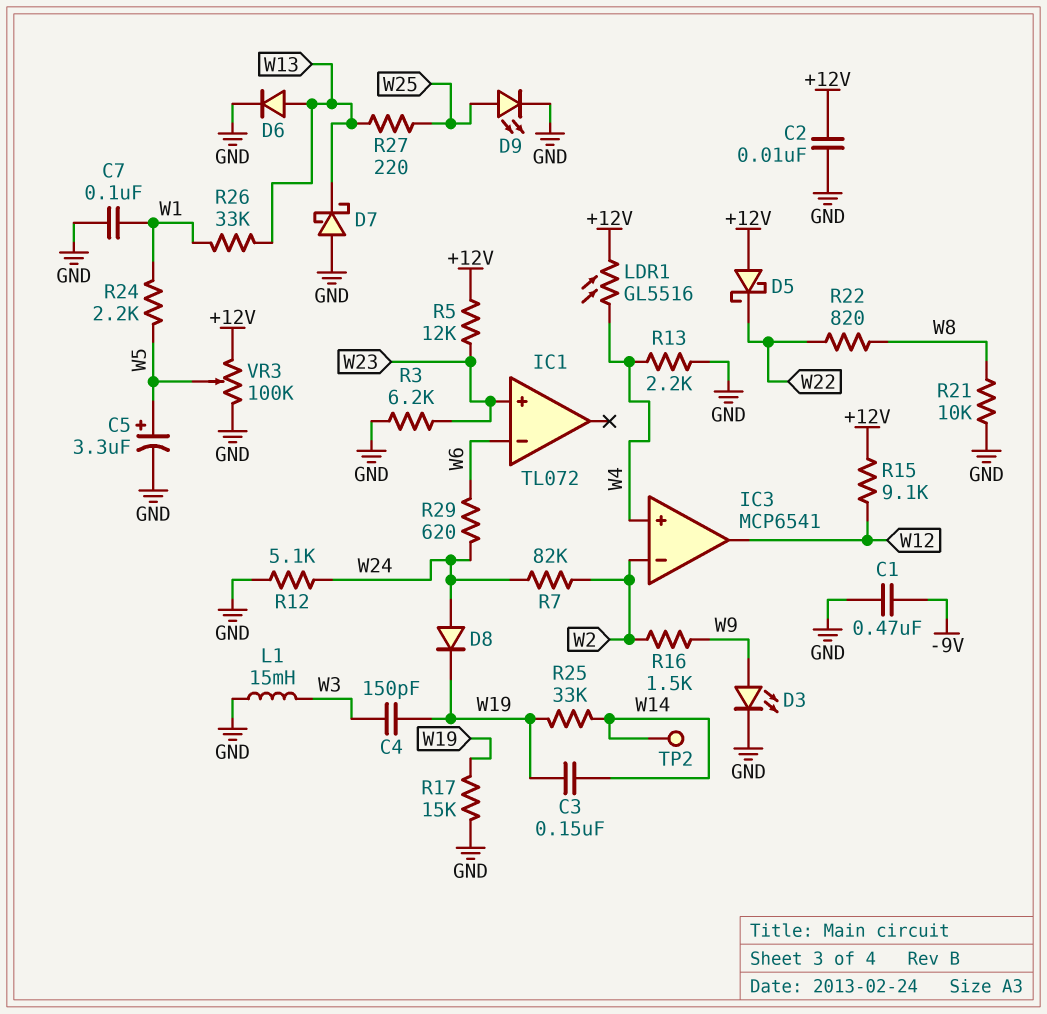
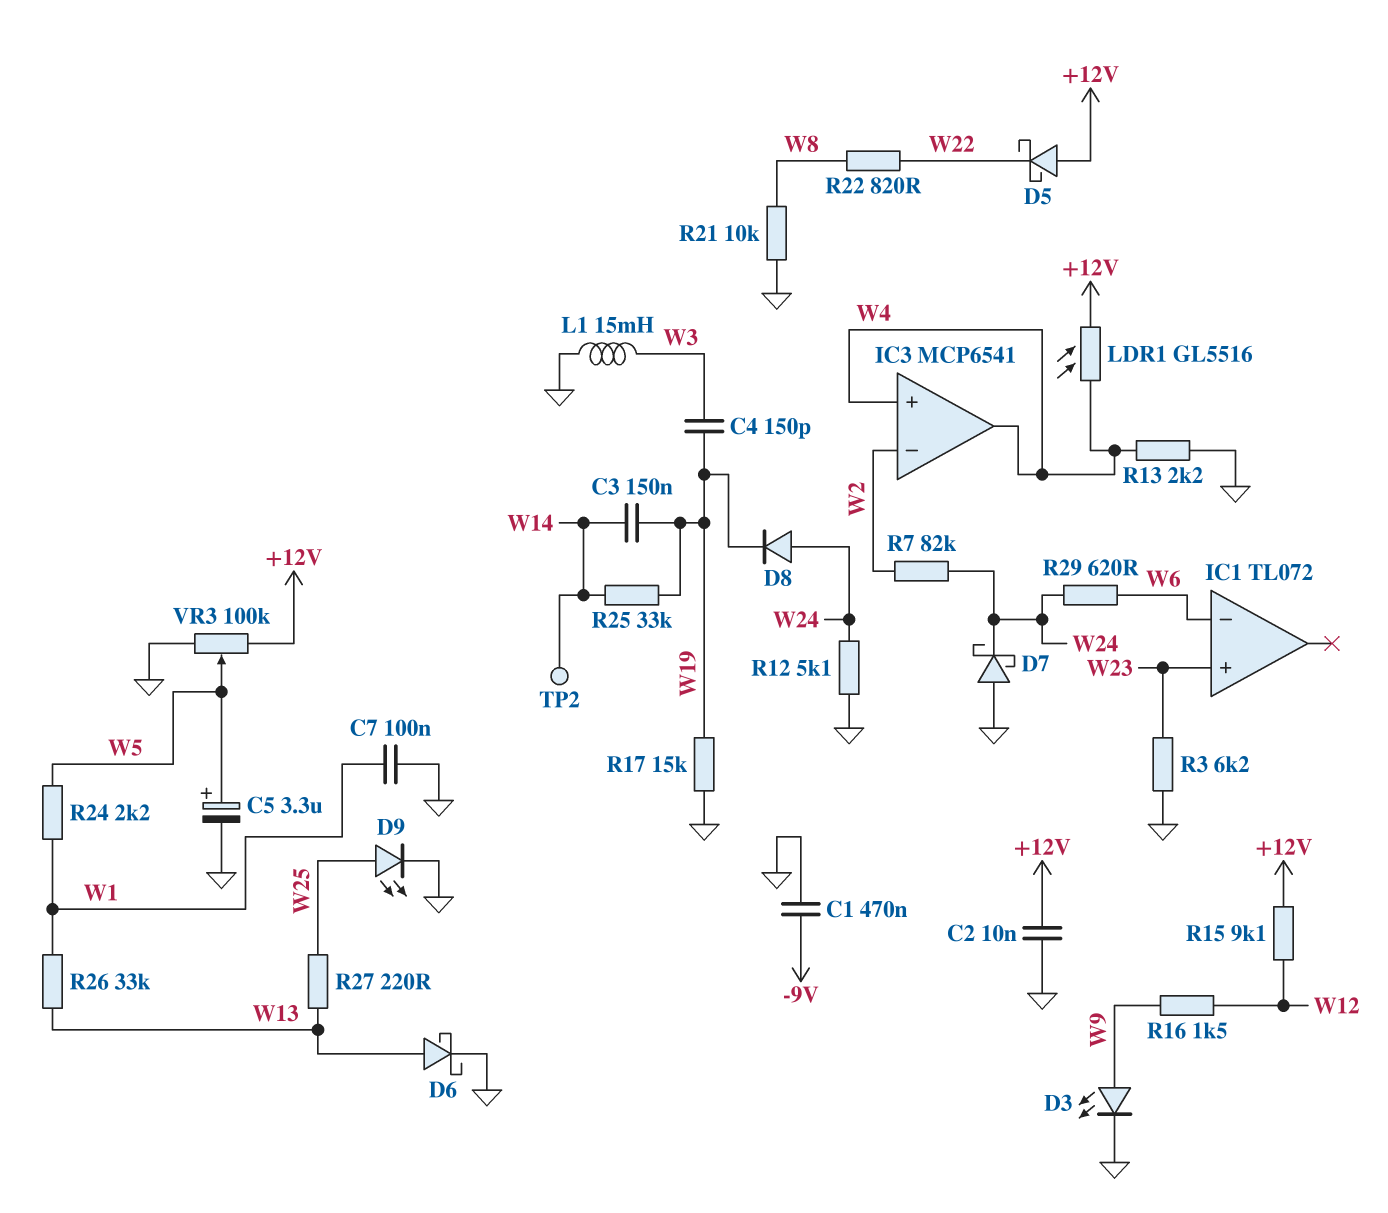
D6: diode (A W13, K GND) -> schottky (A W13, K GND)
D7: schottky (A GND, K W13) -> schottky (A GND, K W24)
IC3 pin out: W12 -> W4
R5: 12k (+12V, W23) -> none
R16: 1.5k (W2, W9) -> 1.5k (W9, W12)

